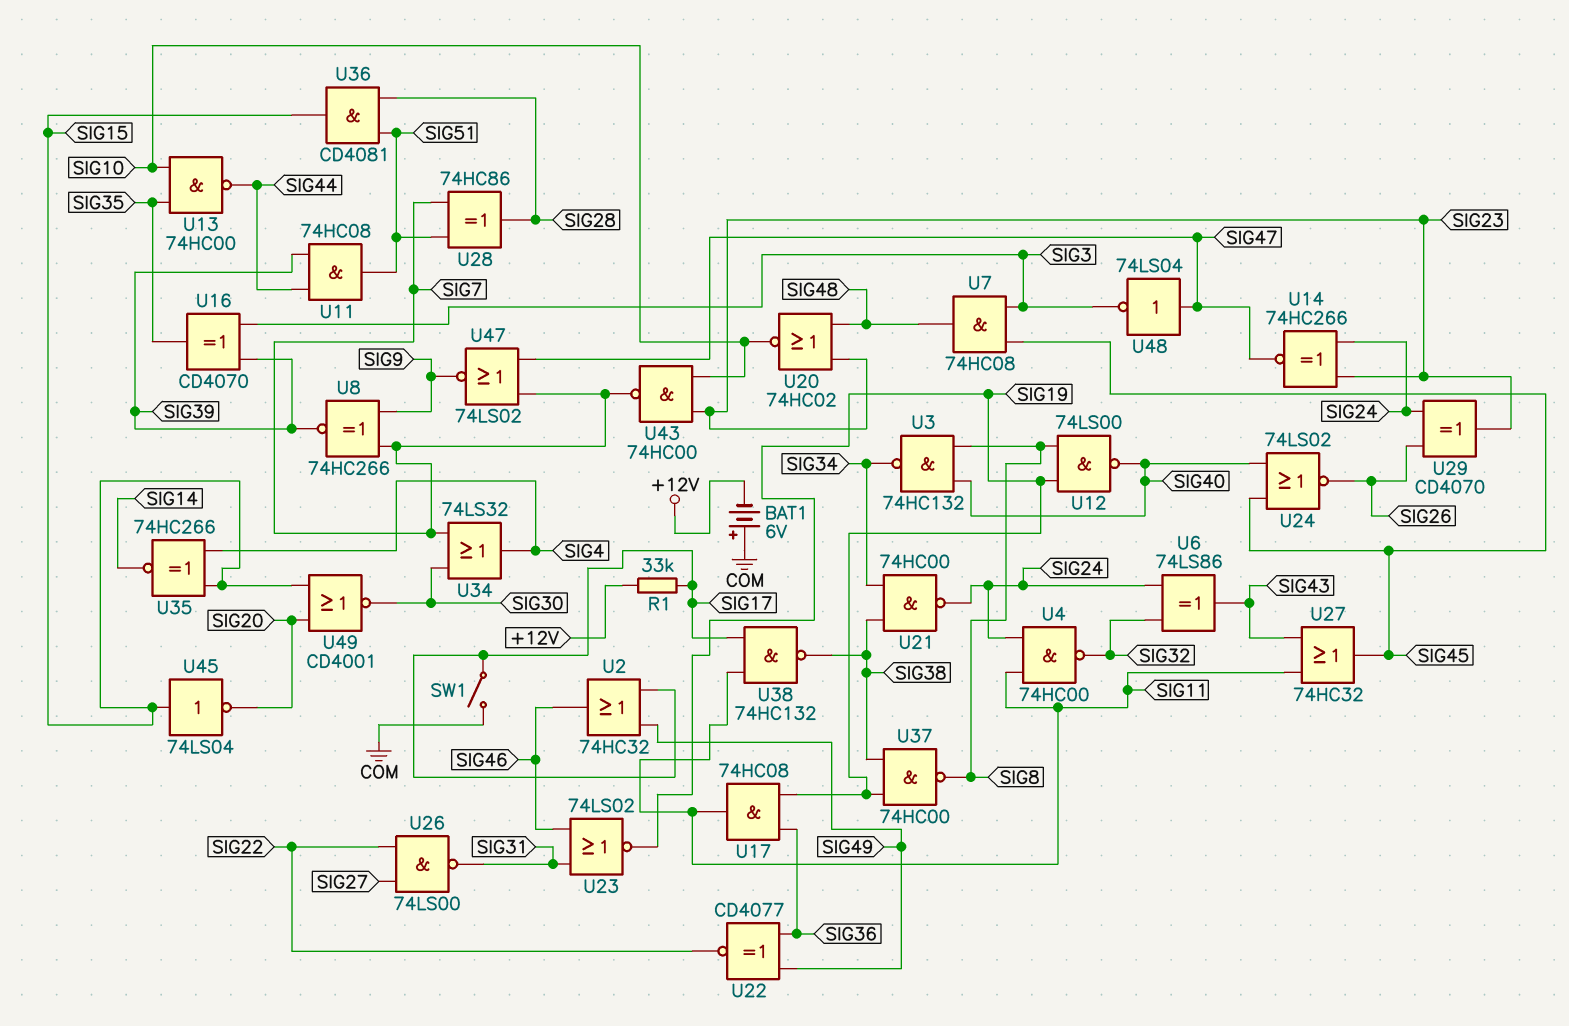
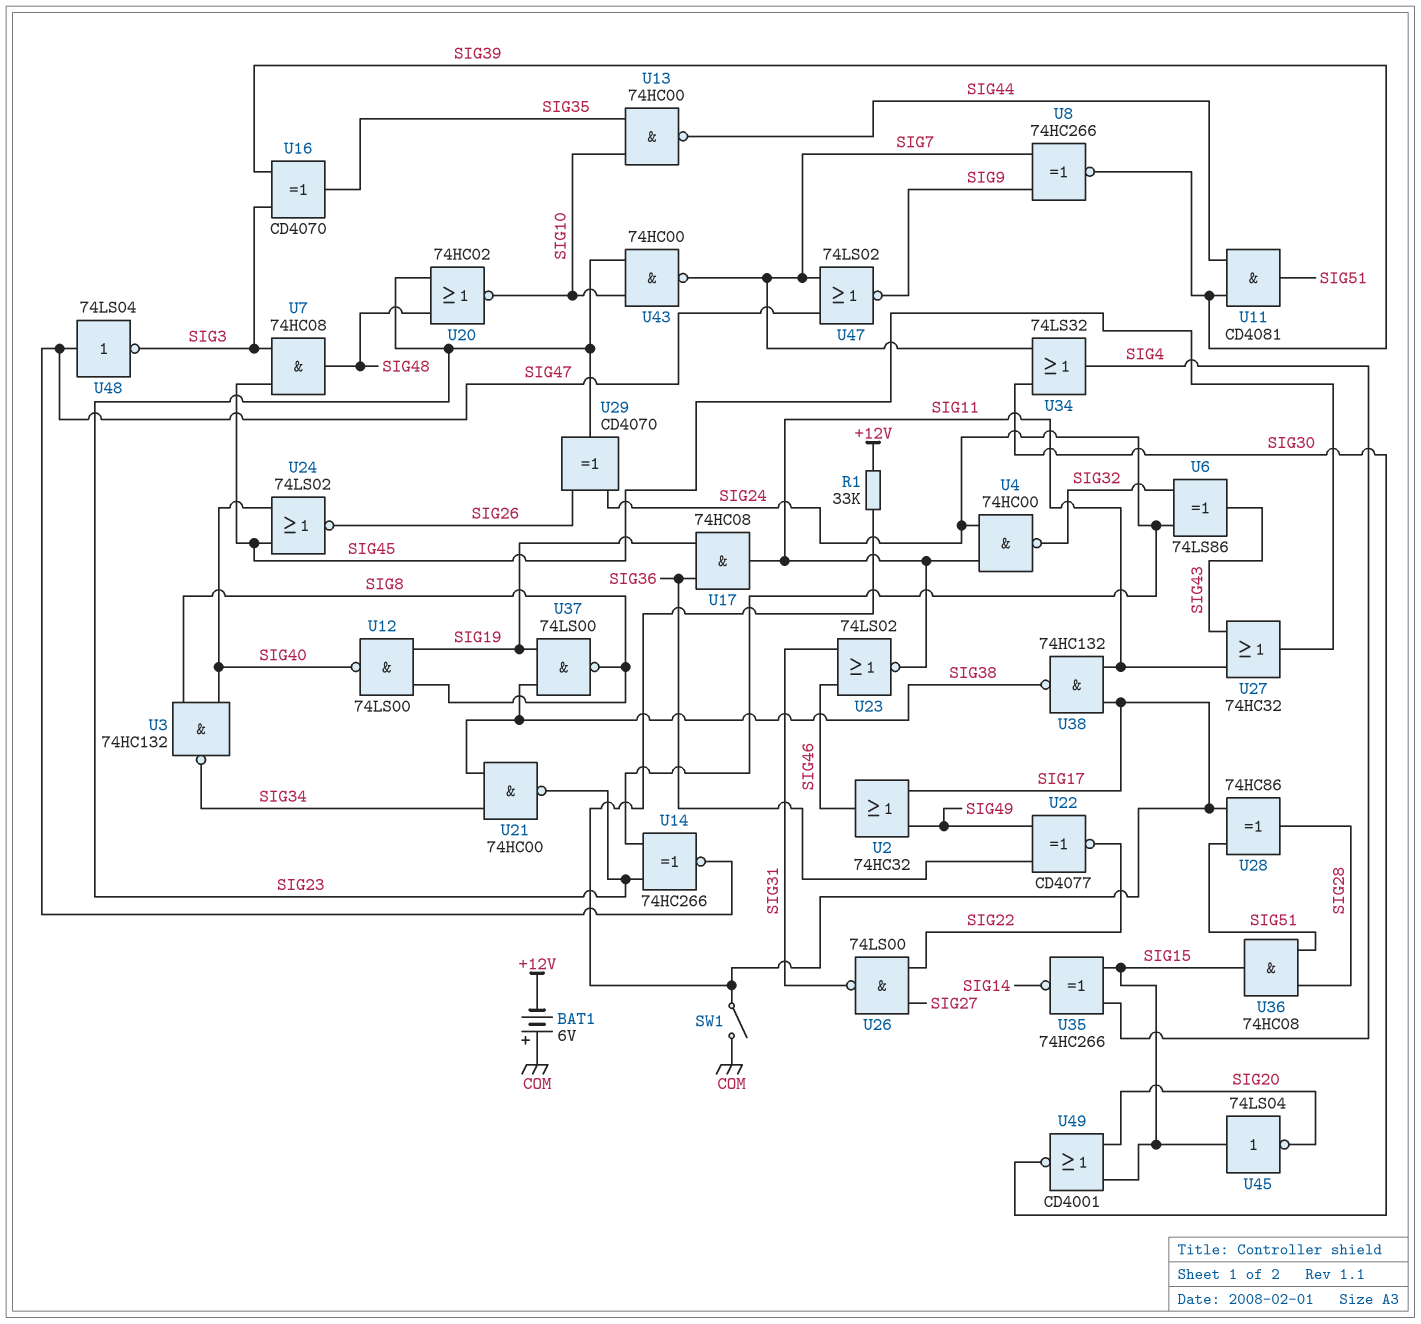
U11: AND 74HC08 (in SIG39, in SIG44, out SIG51) -> AND CD4081 (in SIG39, in SIG44, out SIG51)
U21: NAND 74HC00 (in SIG34, in SIG38, out SIG24) -> NAND 74HC00 (in SIG34, in SIG38, out SIG23)
U23: NOR 74LS02 (in SIG31, in SIG46, out SIG19) -> NOR 74LS02 (in SIG31, in SIG46, out SIG11)
U28: XOR 74HC86 (in SIG7, in SIG51, out SIG28) -> XOR 74HC86 (in SIG17, in SIG51, out SIG28)
U36: AND CD4081 (in SIG28, in SIG51, out SIG15) -> AND 74HC08 (in SIG28, in SIG51, out SIG15)
U37: NAND 74HC00 (in SIG19, in SIG38, out SIG8) -> NAND 74LS00 (in SIG19, in SIG38, out SIG8)

